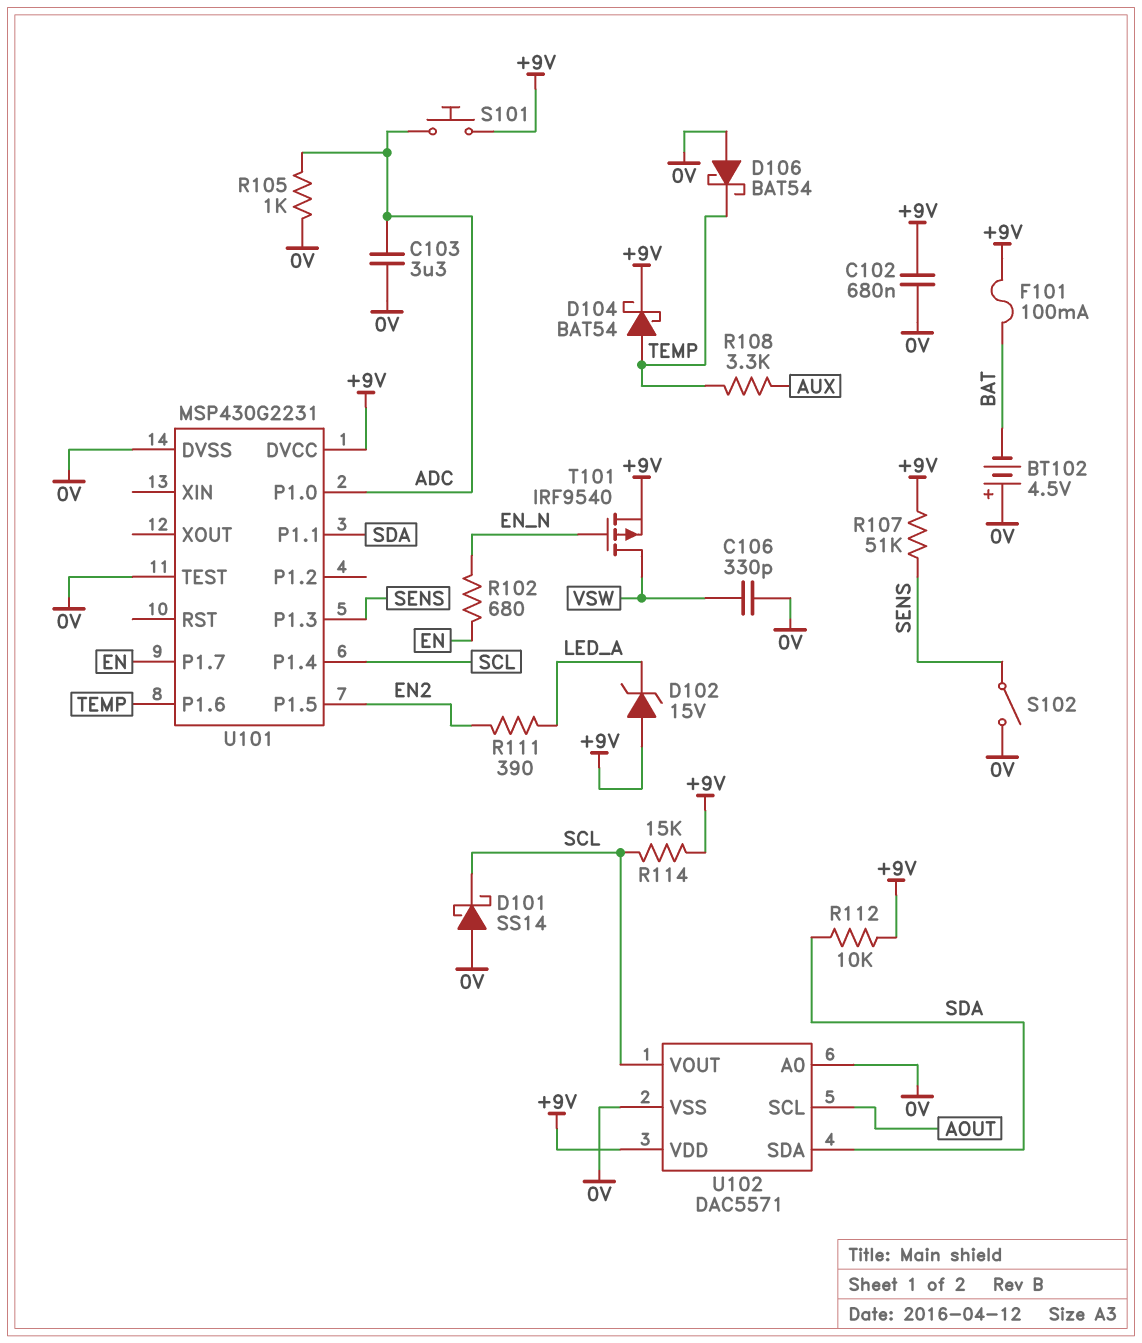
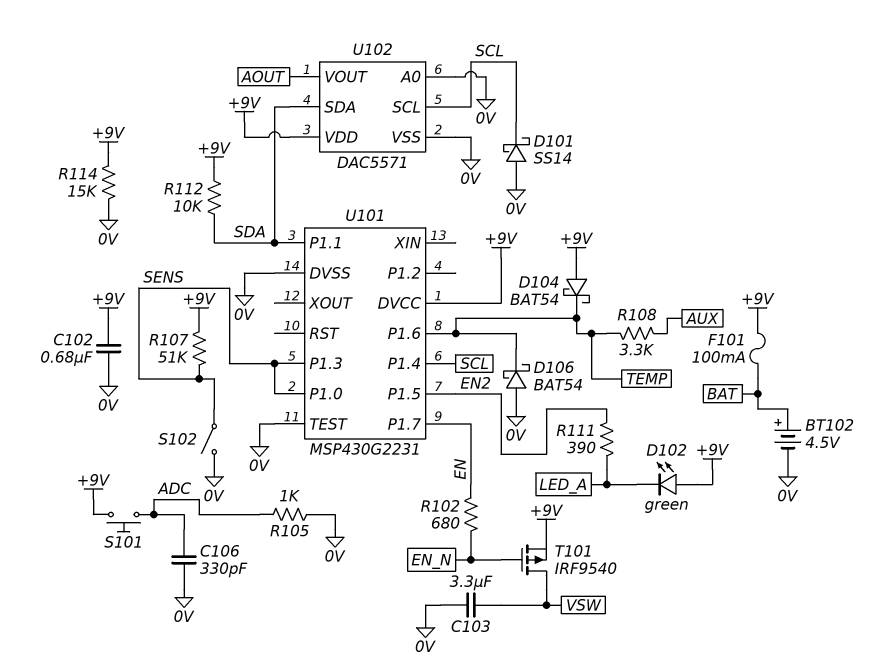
BT102: 4.5V (plus 0V, minus BAT) -> 4.5V (plus BAT, minus 0V)
C103: 3.3uF (0V, ADC) -> 3.3uF (0V, VSW)
C106: 330pF (0V, VSW) -> 330pF (0V, ADC)
D102: zener 15V (A +9V, K LED_A) -> LED green (A +9V, K LED_A)
D104: schottky BAT54 (A TEMP, K +9V) -> schottky BAT54 (A +9V, K TEMP)
R114: 15k (+9V, SCL) -> 15k (+9V, 0V)
U101 pin P1.0: ADC -> SENS
U102 pin SCL: AOUT -> SCL
U102 pin VOUT: SCL -> AOUT

